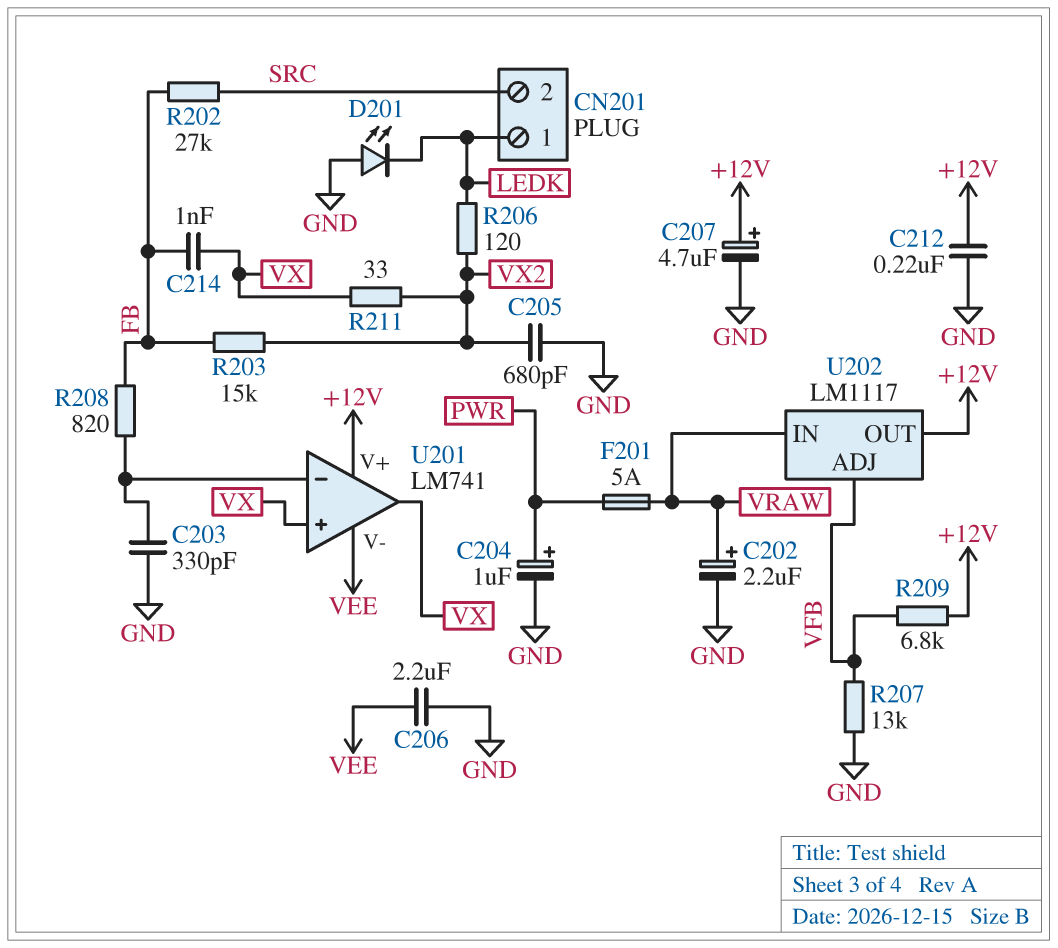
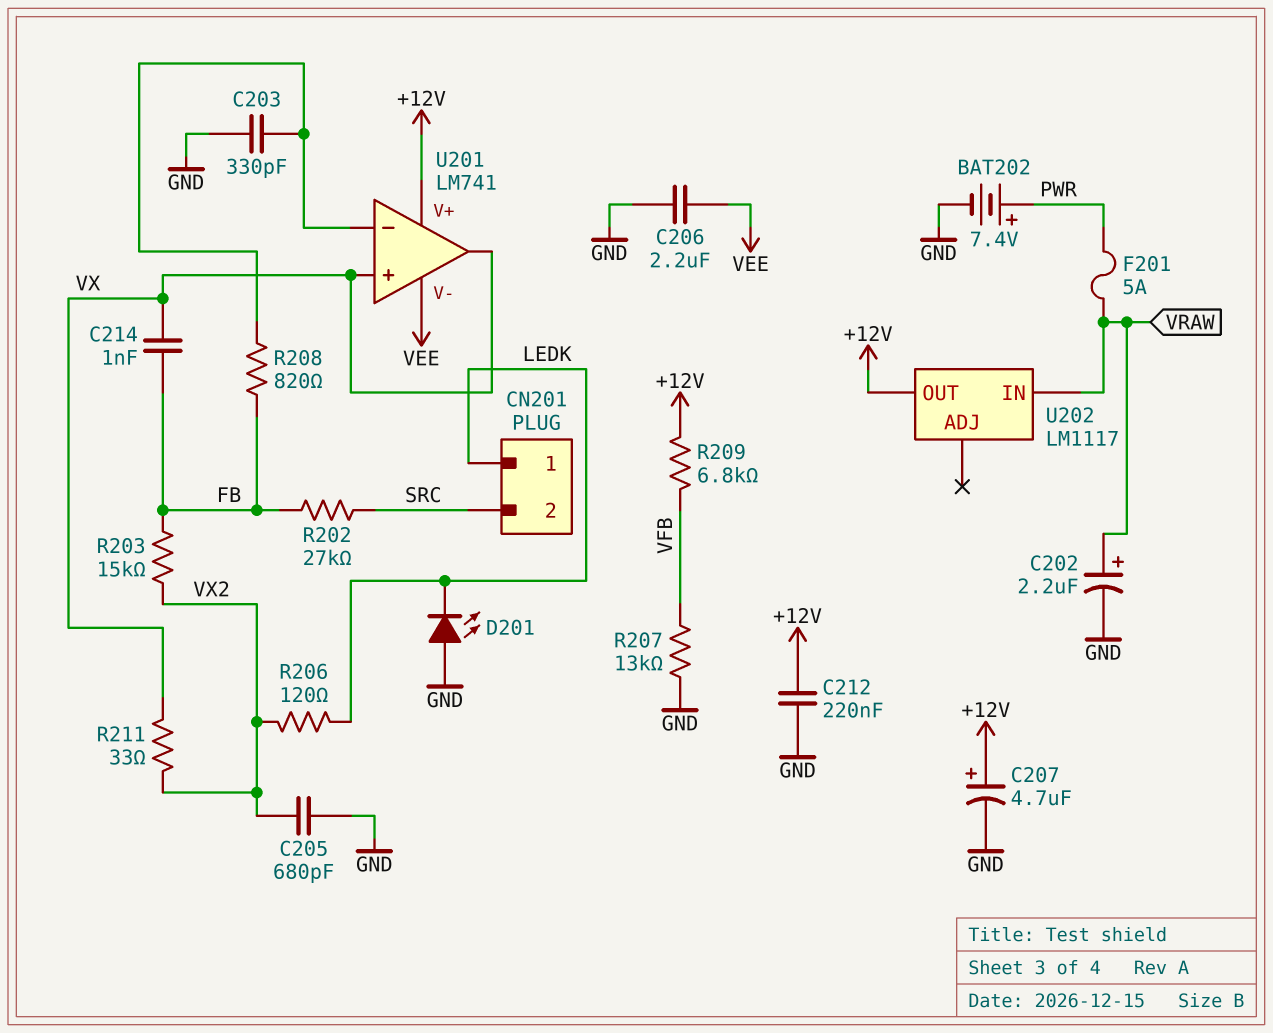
BAT202: none -> 7.4V (plus PWR, minus GND)
C204: 1uF (plus PWR, minus GND) -> none
U202 pin ADJ: VFB -> none

